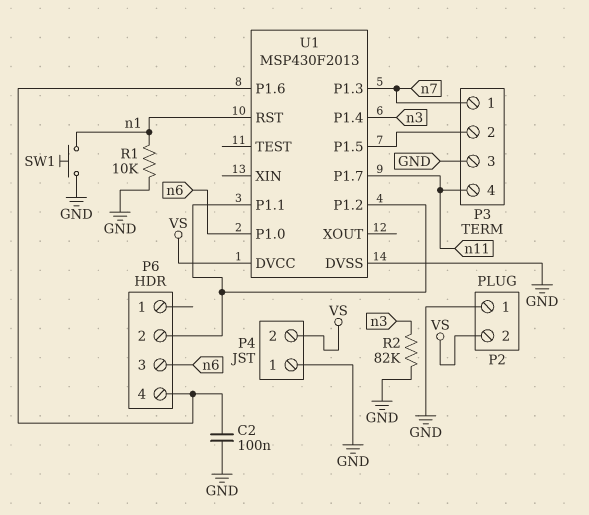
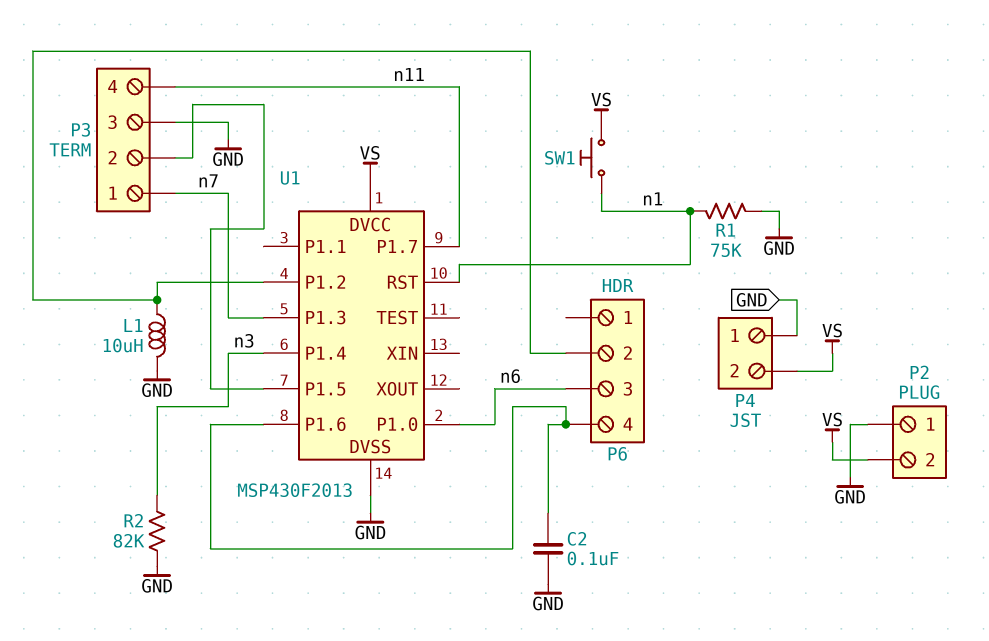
L1: none -> 10uH (GND, P6/2)
R1: 10k (GND, n1) -> 75k (GND, n1)
SW1: button (GND, n1) -> button (VS, n1)
U1 pin P1.1: P6/2 -> none

